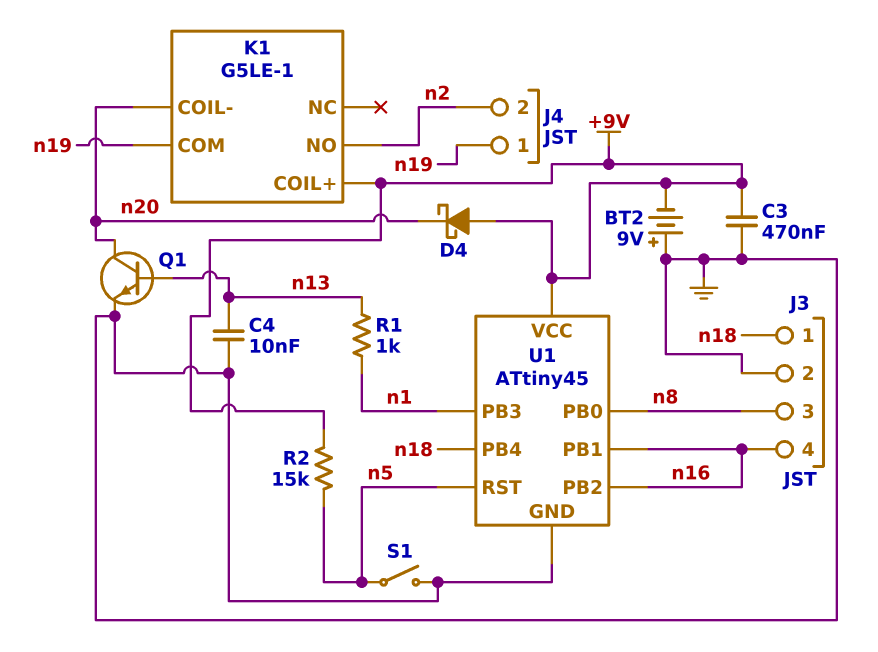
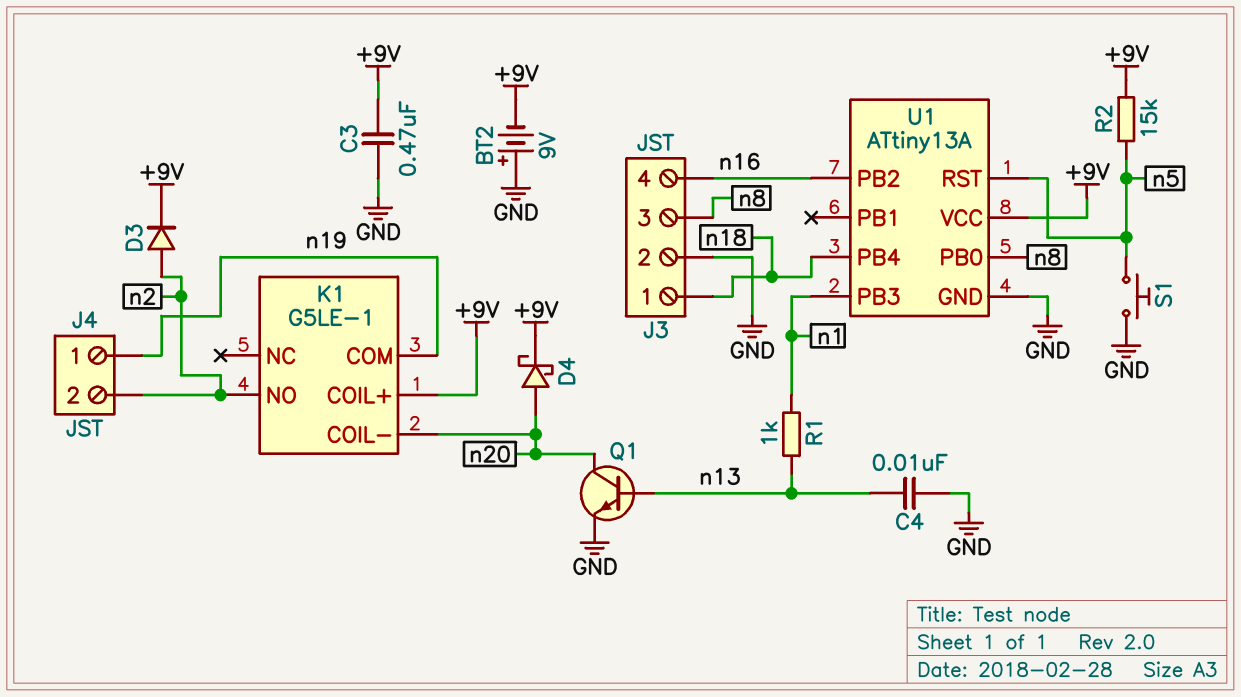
D3: none -> diode (A n2, K +9V)
D4: schottky (A +9V, K n20) -> schottky (A n20, K +9V)
S1: switch (GND, n5) -> button (GND, n5)
U1: ATtiny45 -> ATtiny13A
U1 pin PB1: n16 -> none

